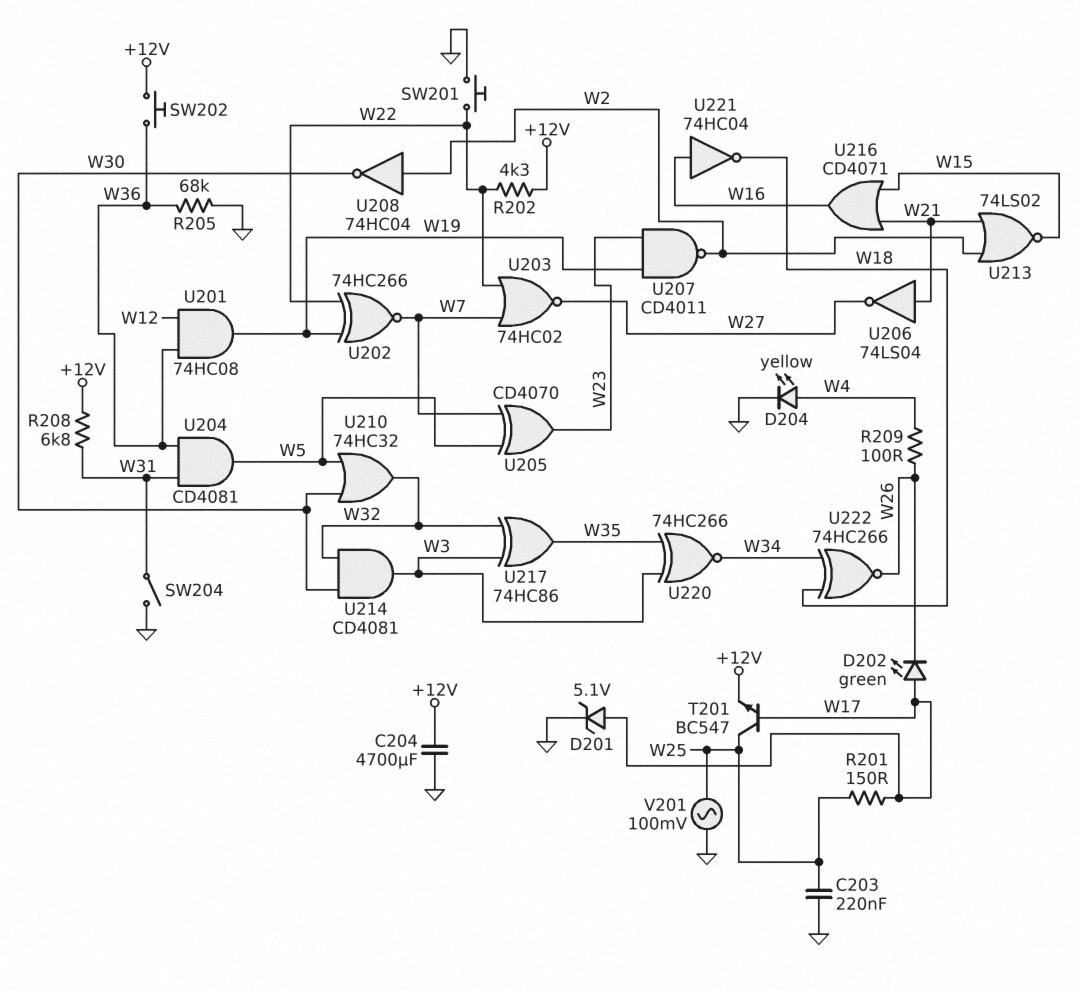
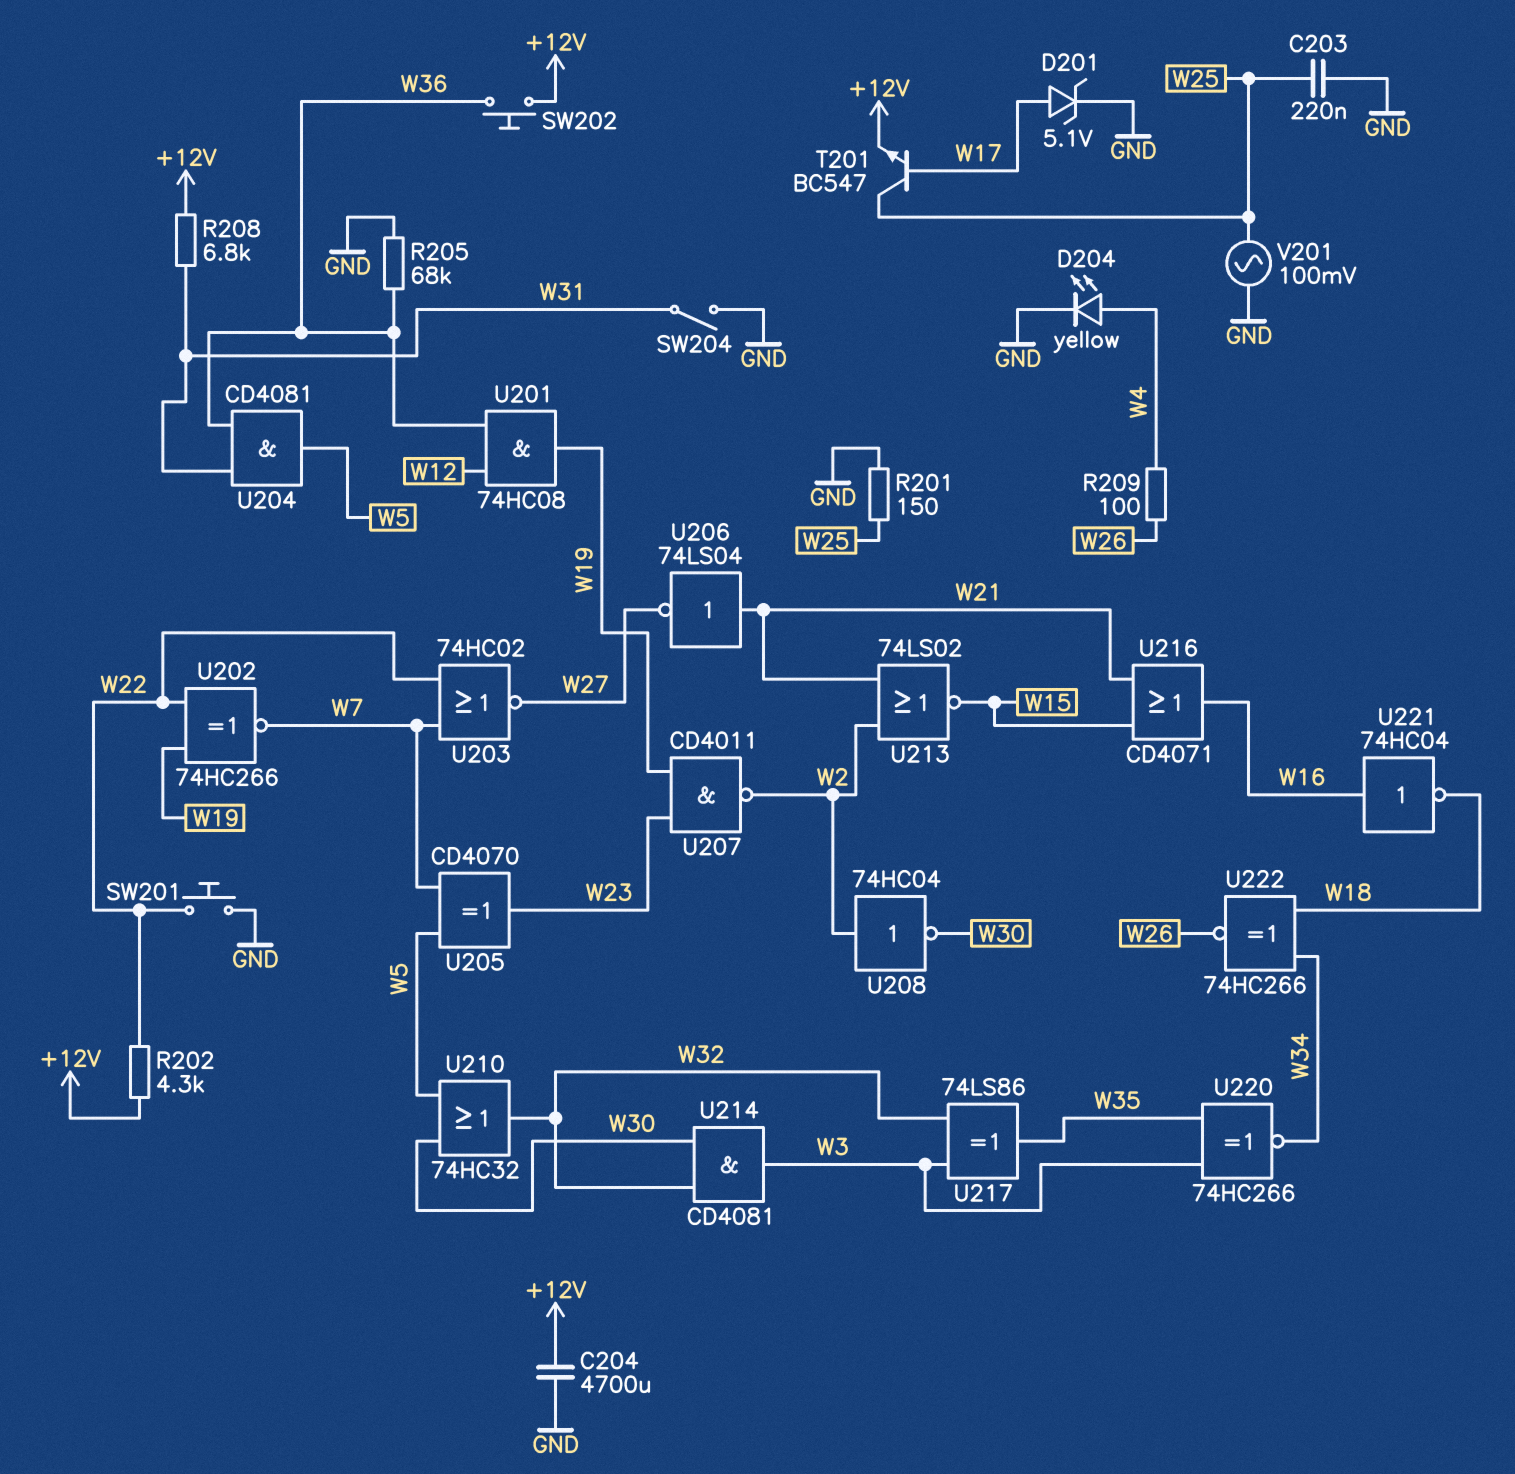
D202: LED green (A W17, K W26) -> none
R201: 150 (W17, W25) -> 150 (GND, W25)
U217: XOR 74HC86 (in W3, in W32, out W35) -> XOR 74LS86 (in W3, in W32, out W35)

